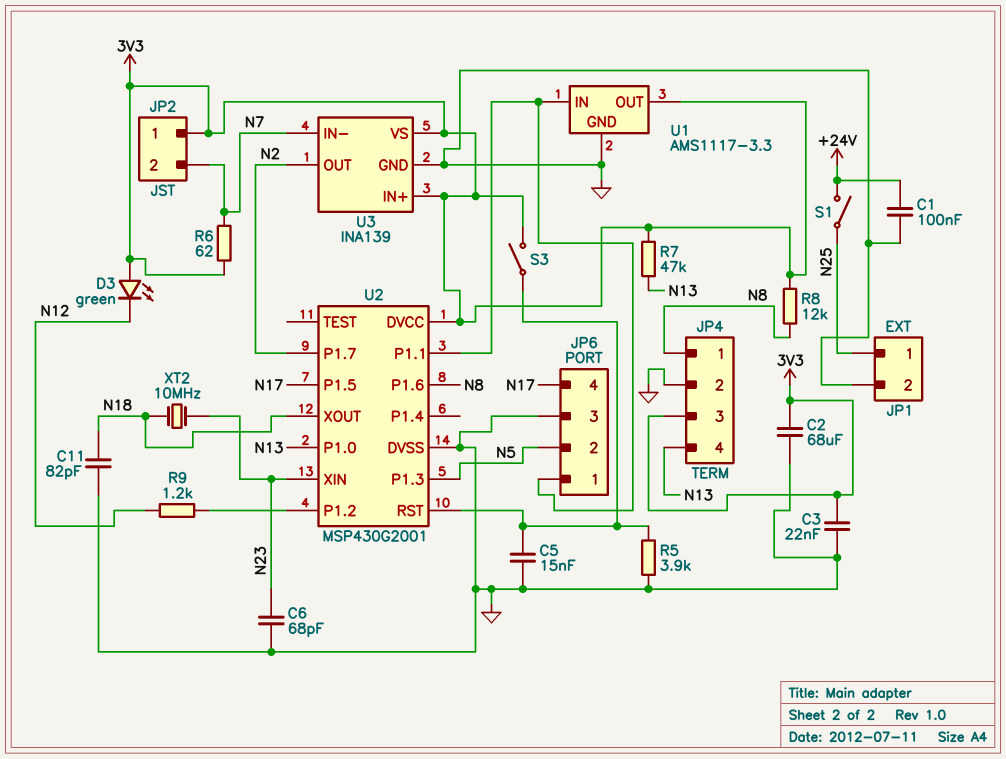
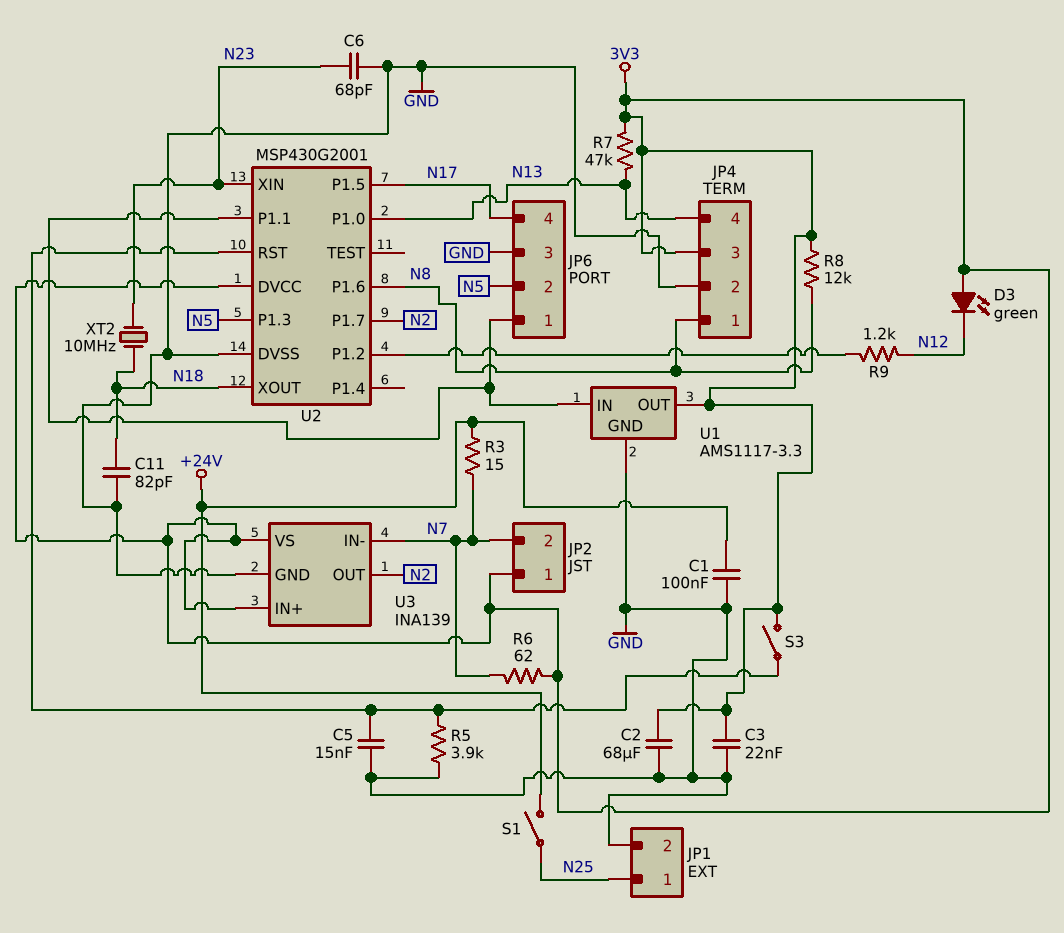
R3: none -> 15 (+24V, N7)

